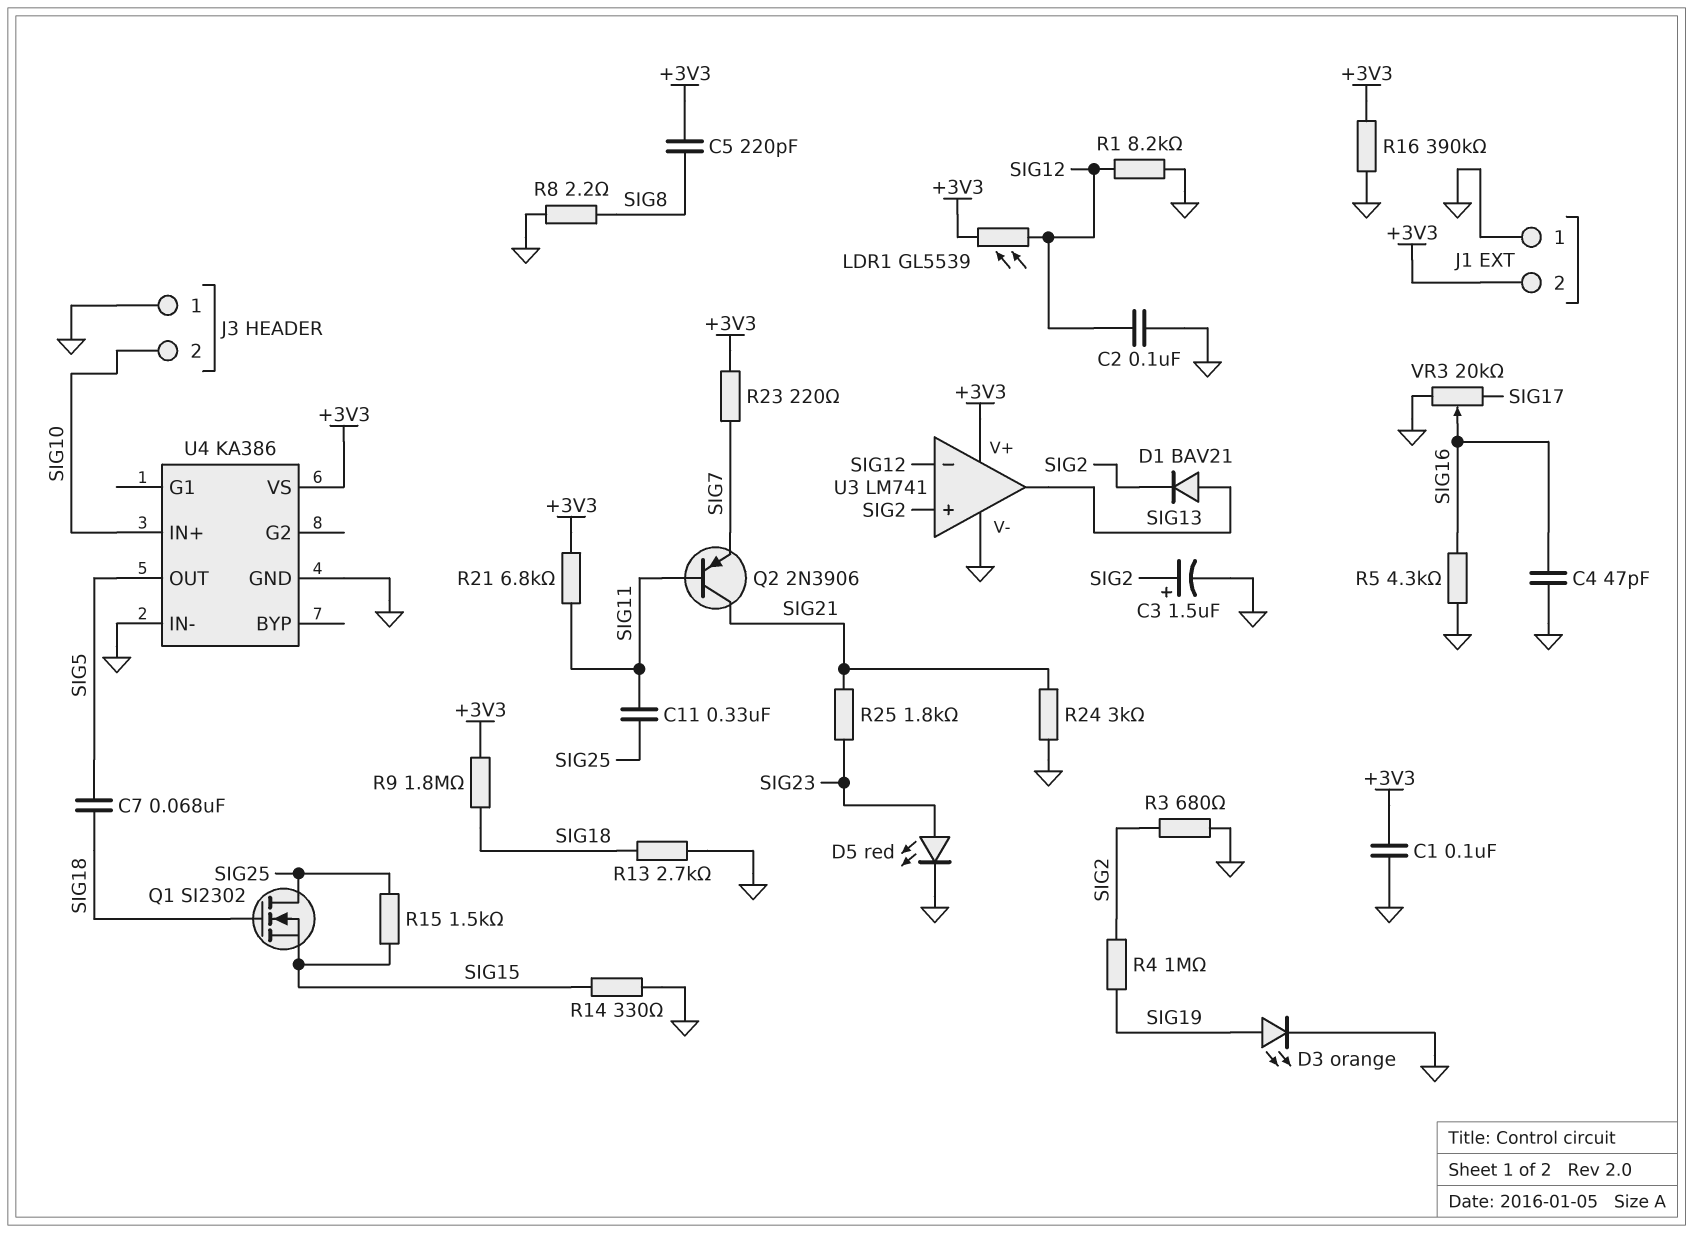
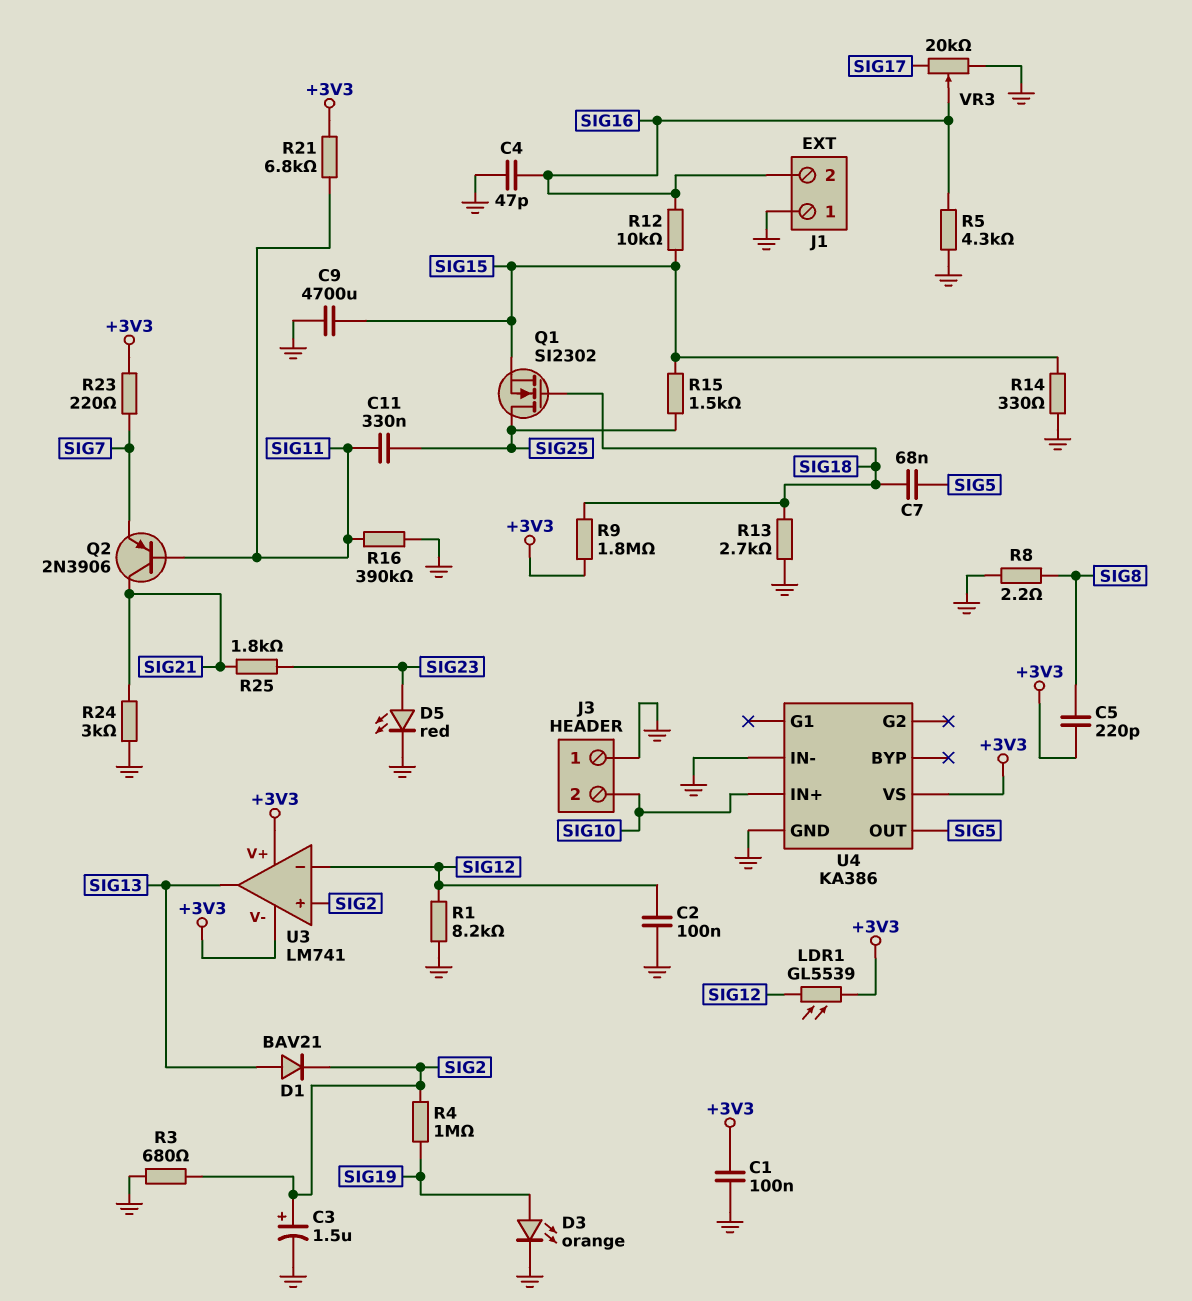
C9: none -> 4700uF (GND, SIG15)
J1 pin 2: +3V3 -> SIG16
R12: none -> 10k (SIG15, SIG16)
R16: 390k (+3V3, GND) -> 390k (GND, SIG11)
U3 pin V-: GND -> +3V3

